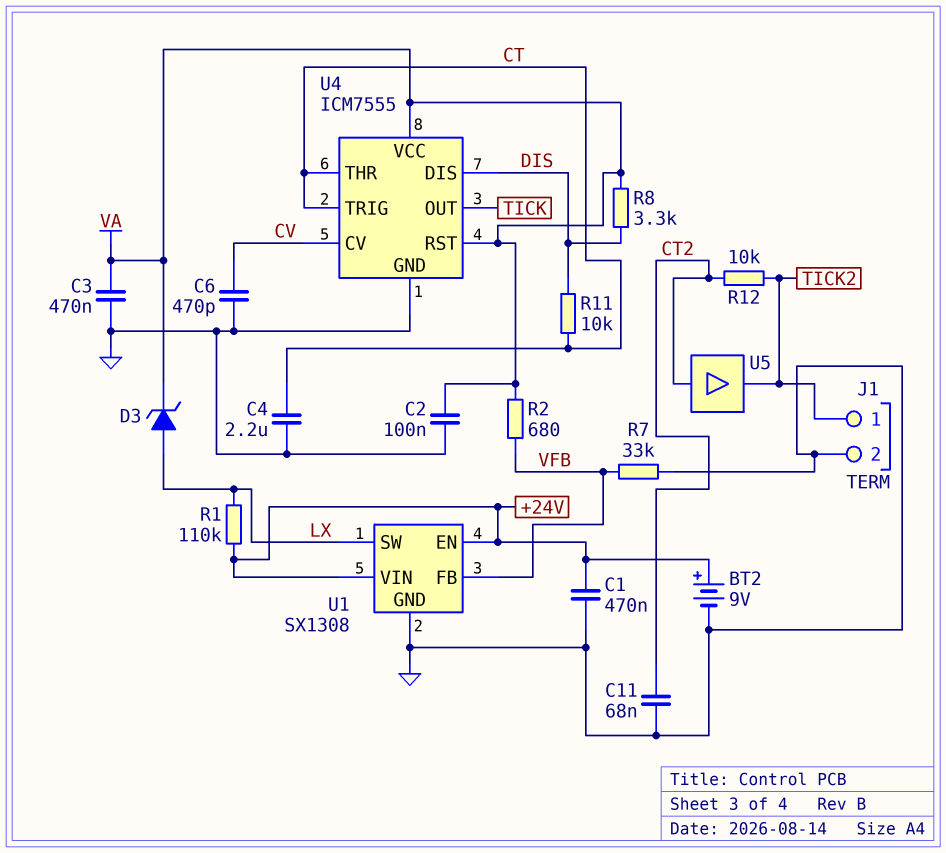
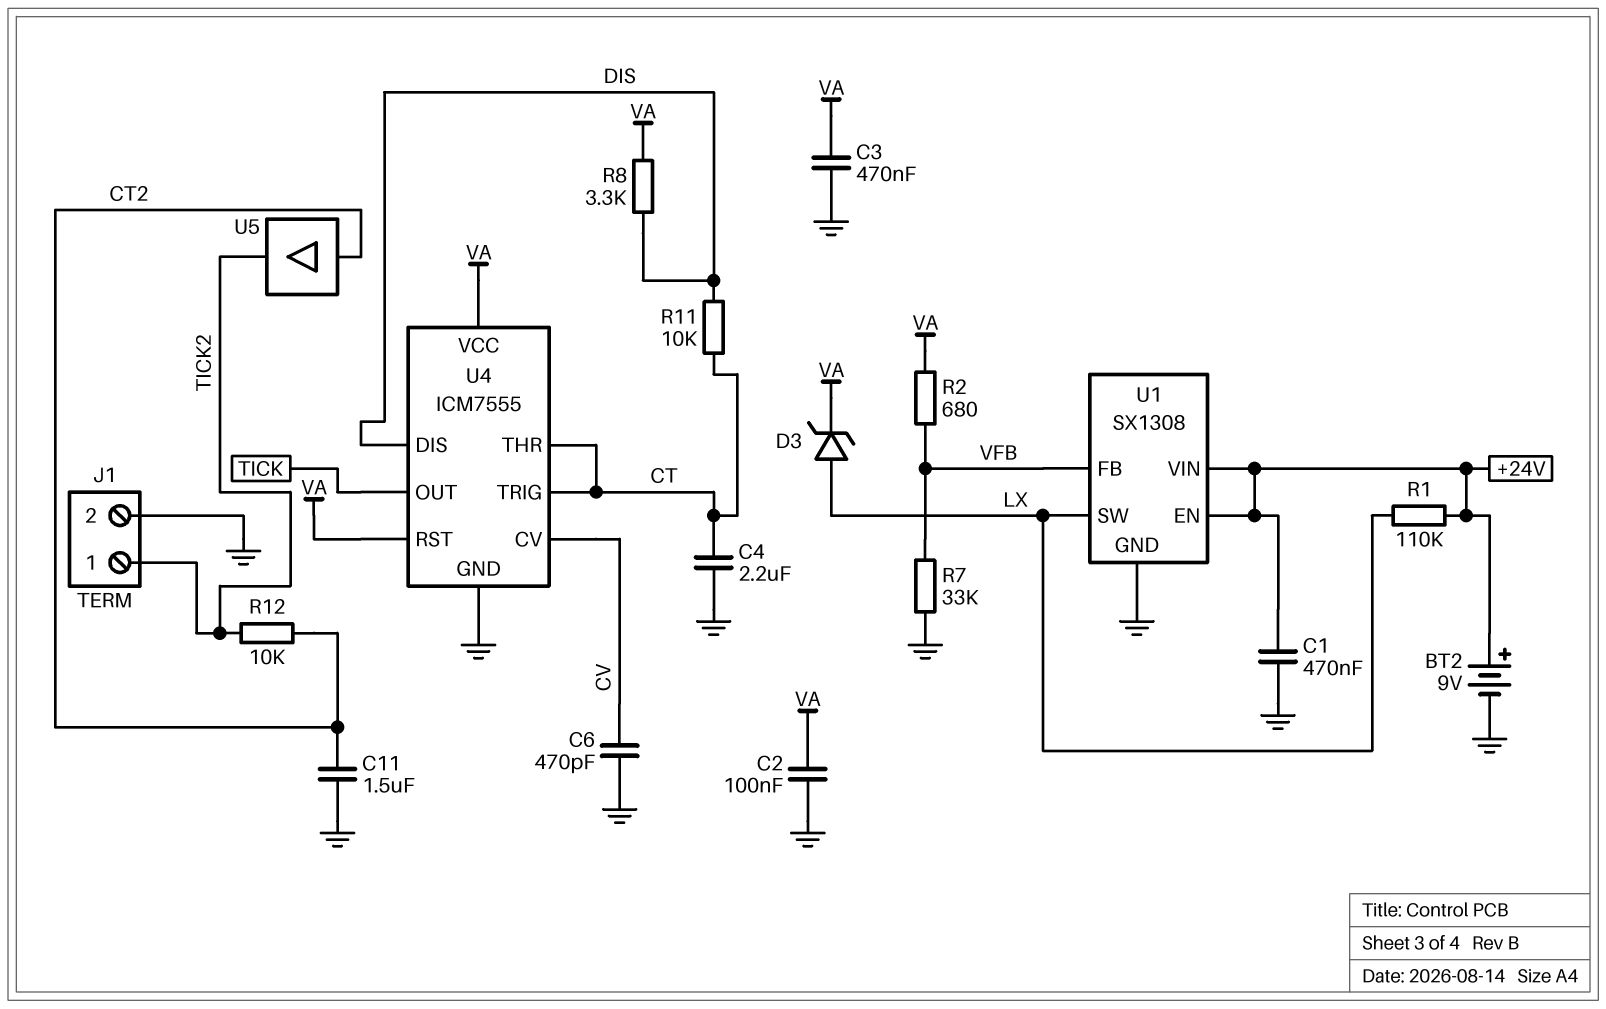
C11: 68nF (CT2, GND) -> 1.5uF (CT2, GND)

